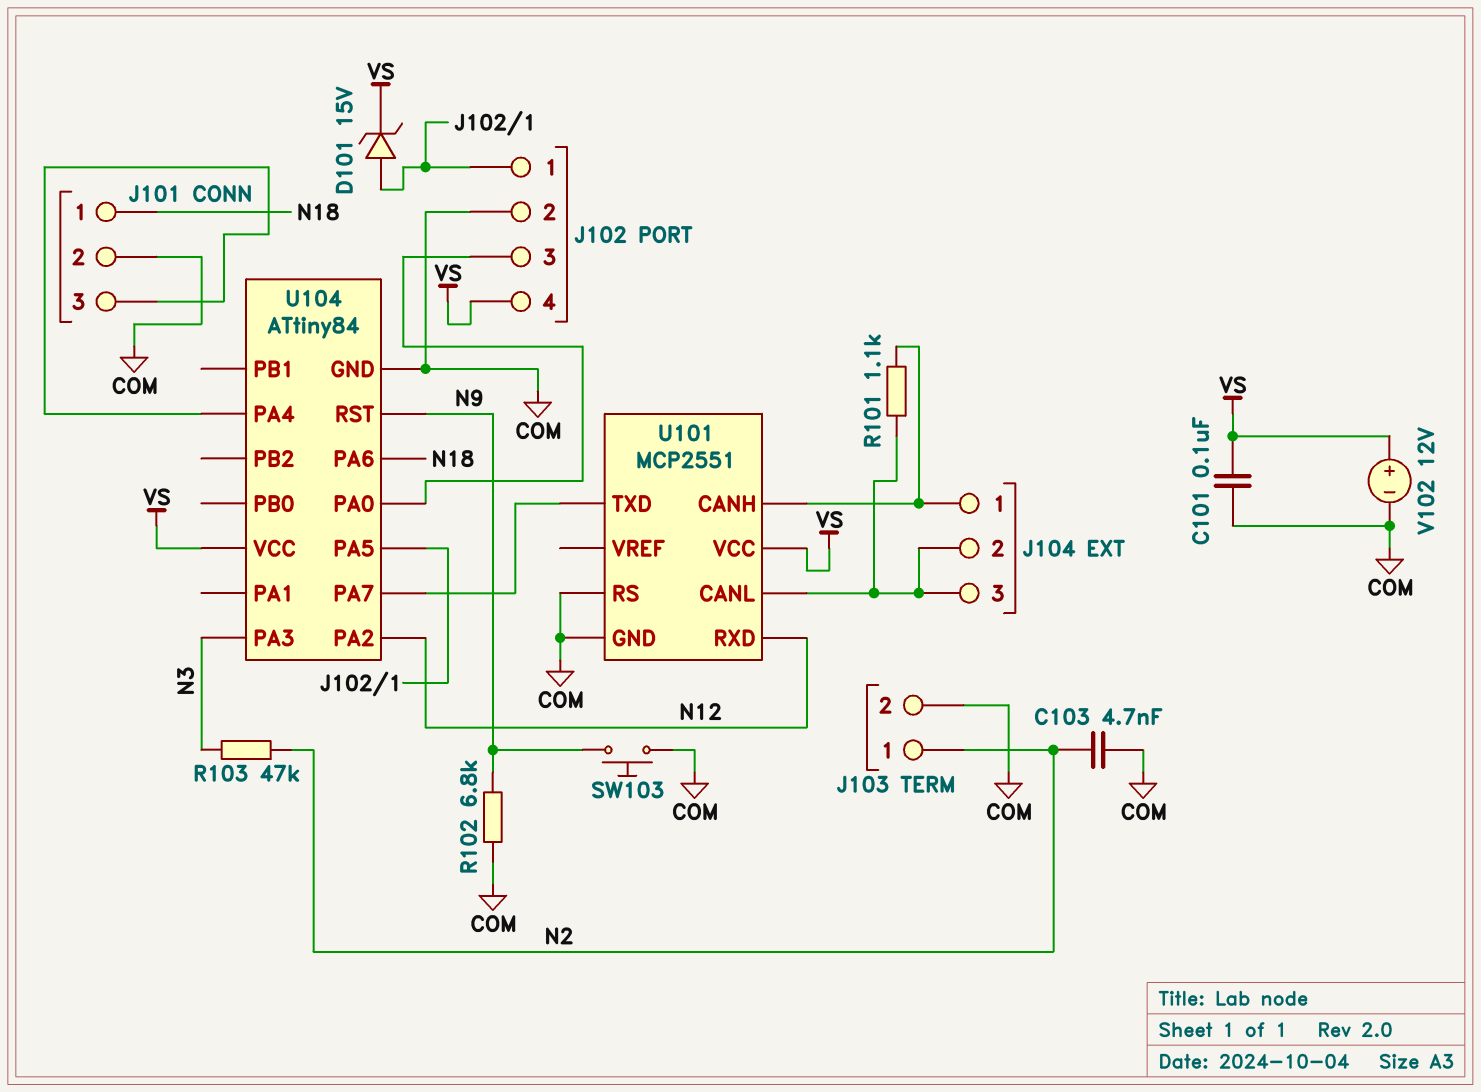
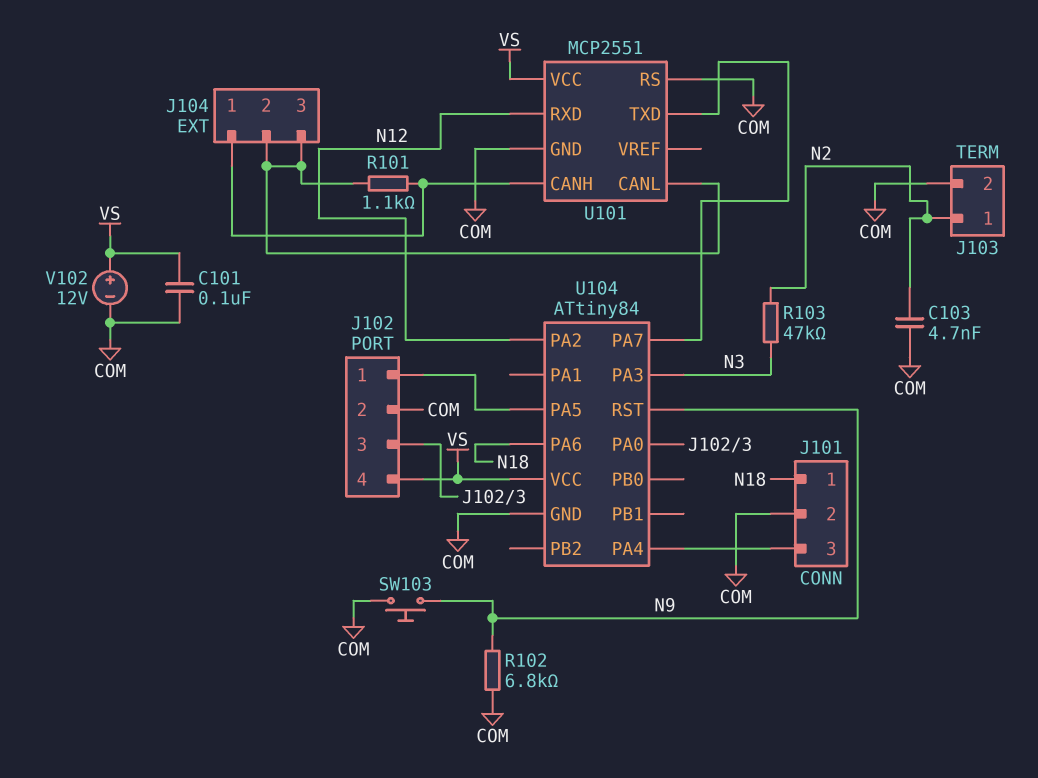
D101: zener 15V (A J102/1, K VS) -> none

